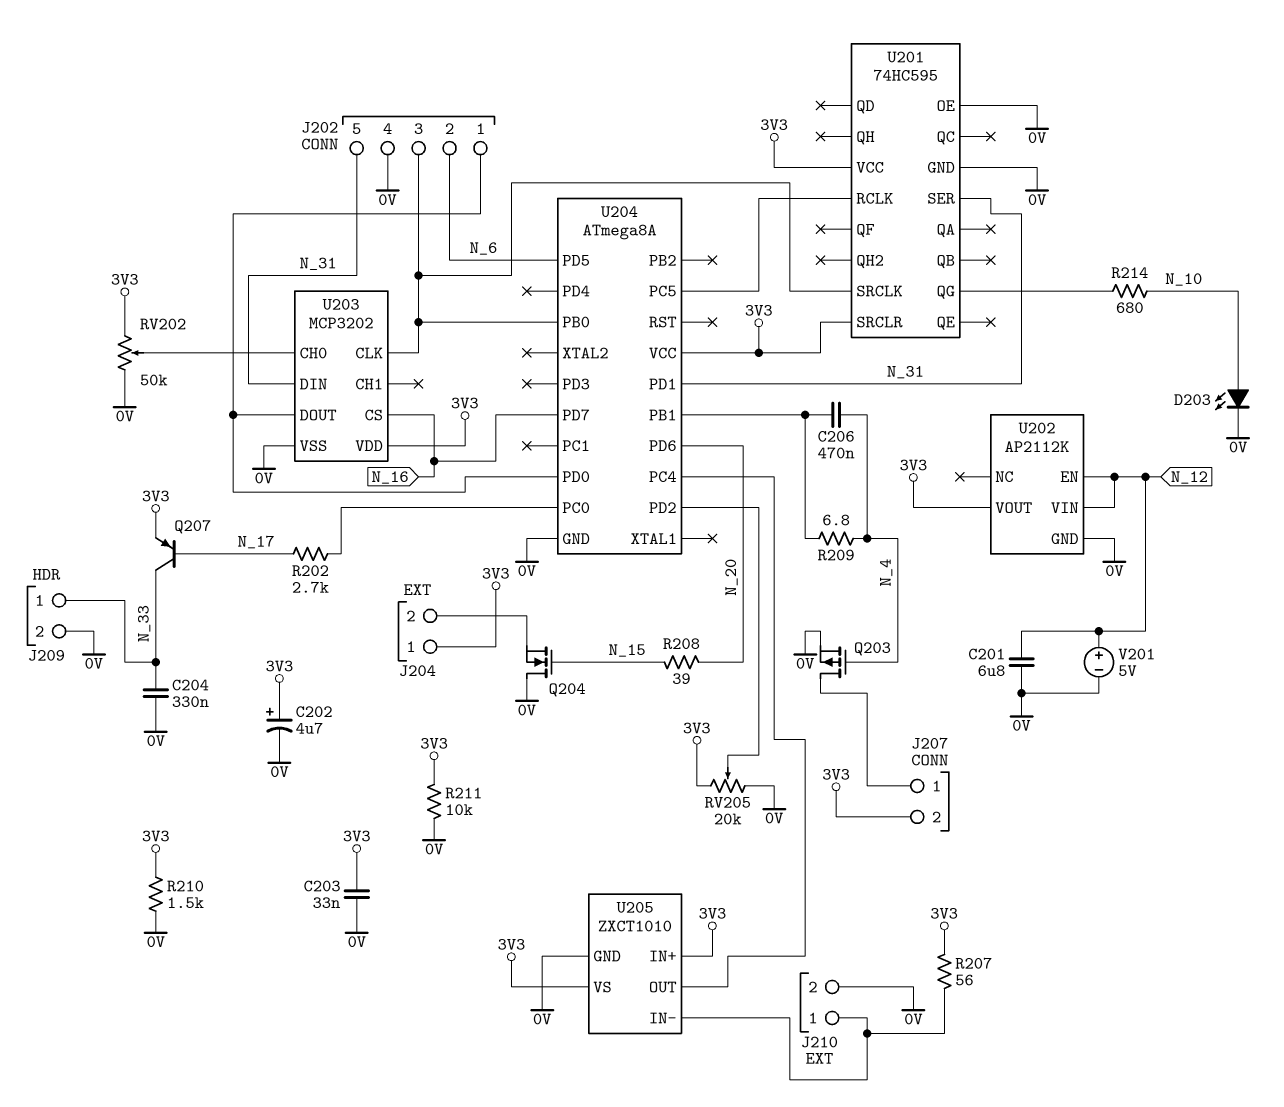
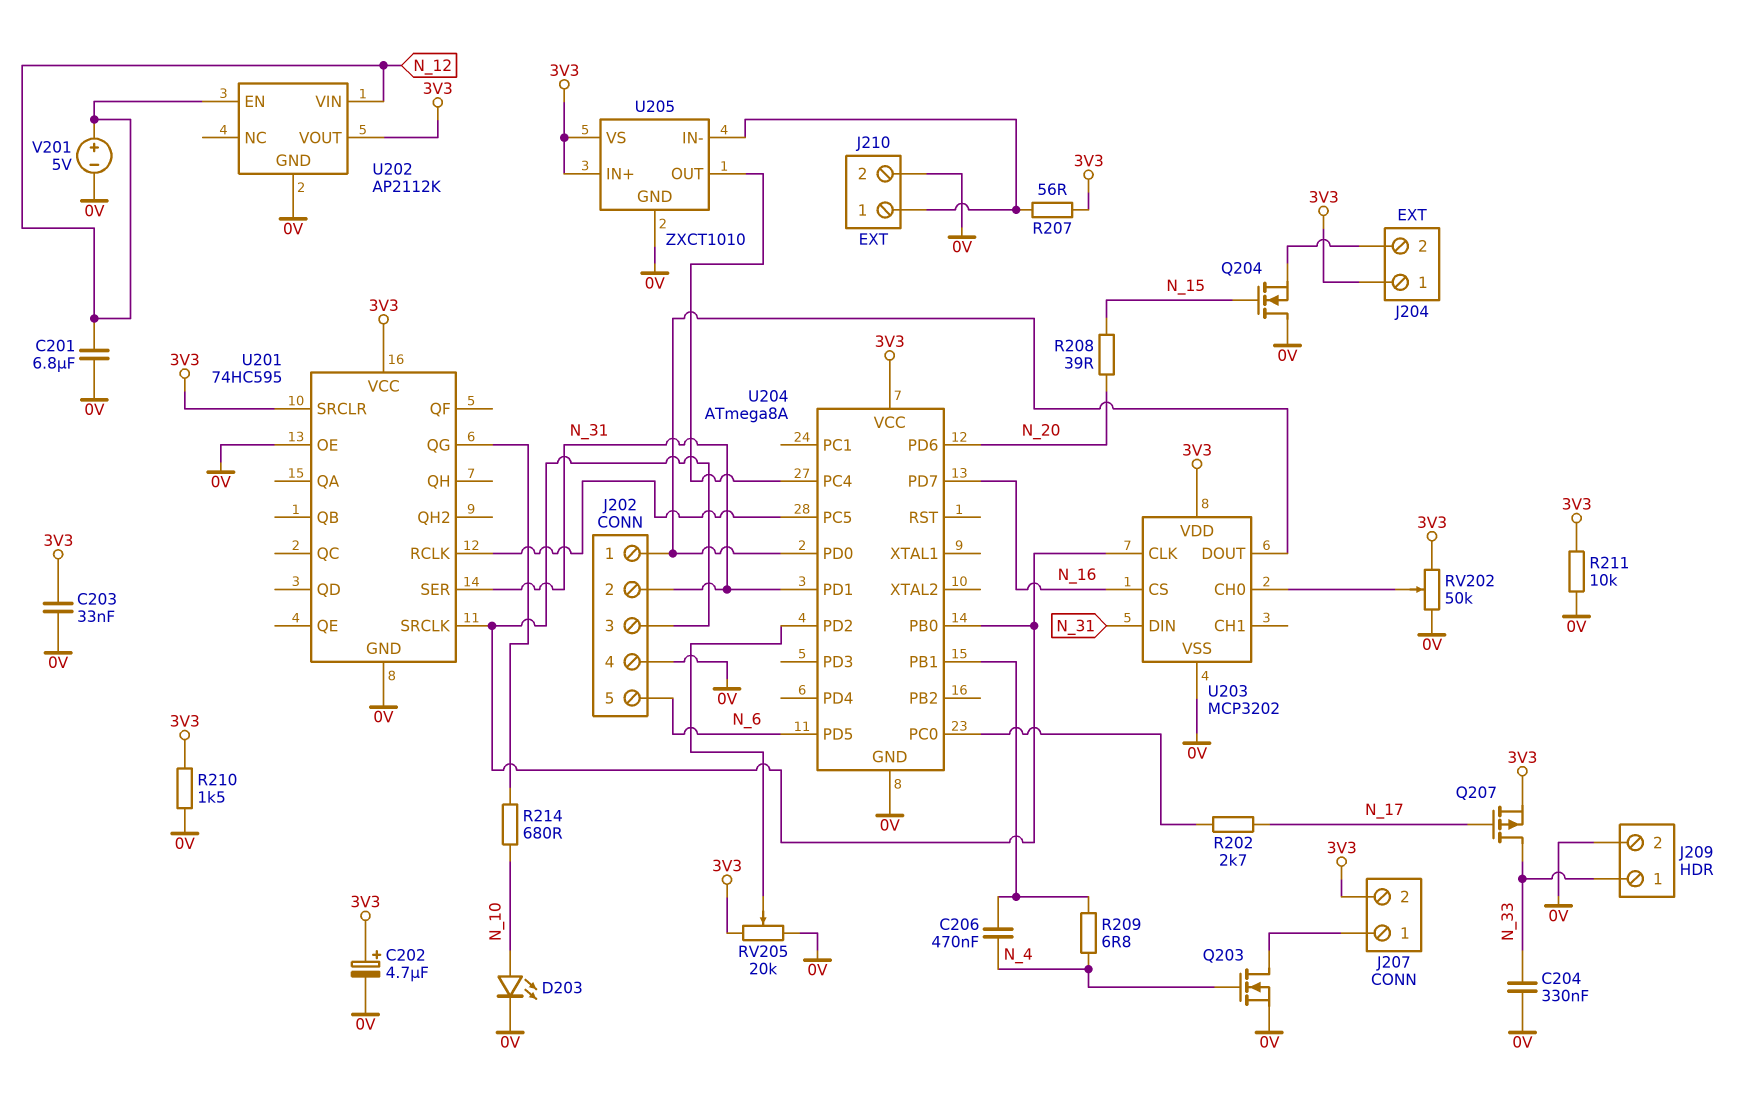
J202 pin 2: N_6 -> N_31
J202 pin 5: N_31 -> N_6
Q203: PMOS (G N_4, D J207/1, S 0V) -> NMOS (G N_4, D J207/1, S 0V)
Q207: PNP (B N_17, C N_33, E 3V3) -> PMOS (G N_17, D N_33, S 3V3)

